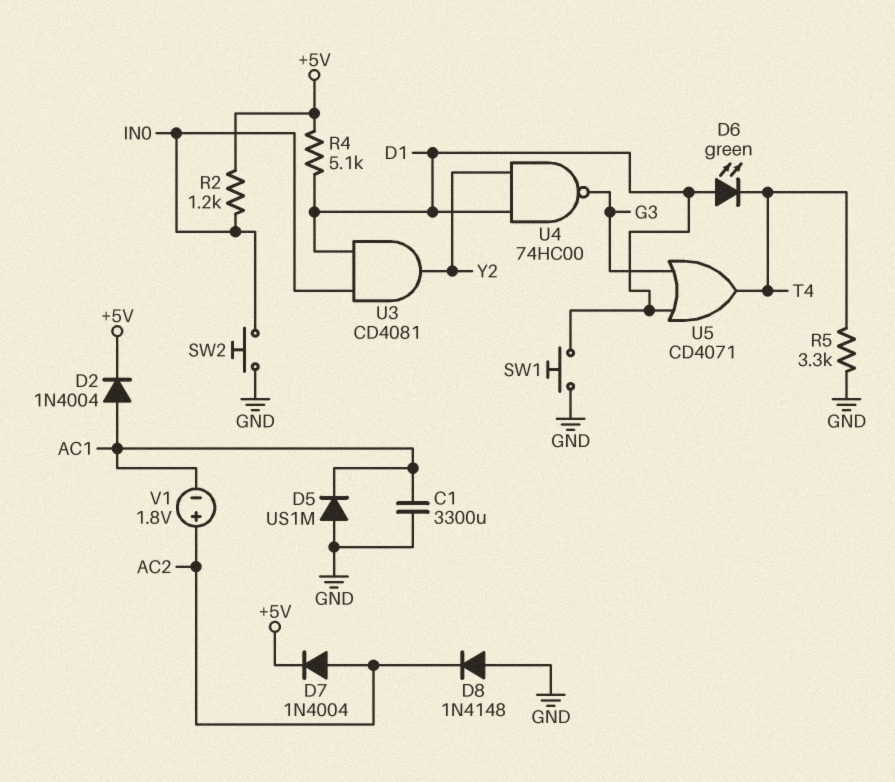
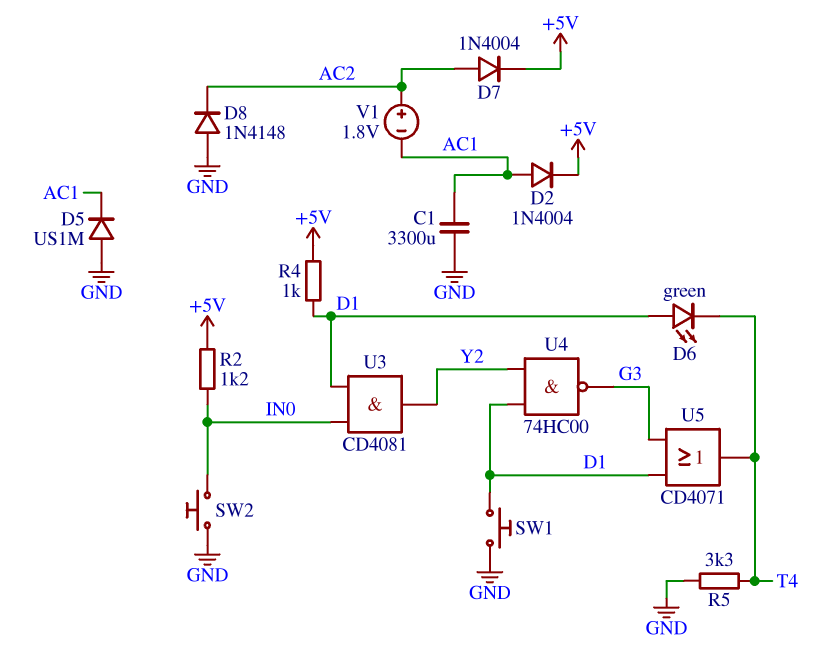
R4: 5.1k (+5V, D1) -> 1k (+5V, D1)

